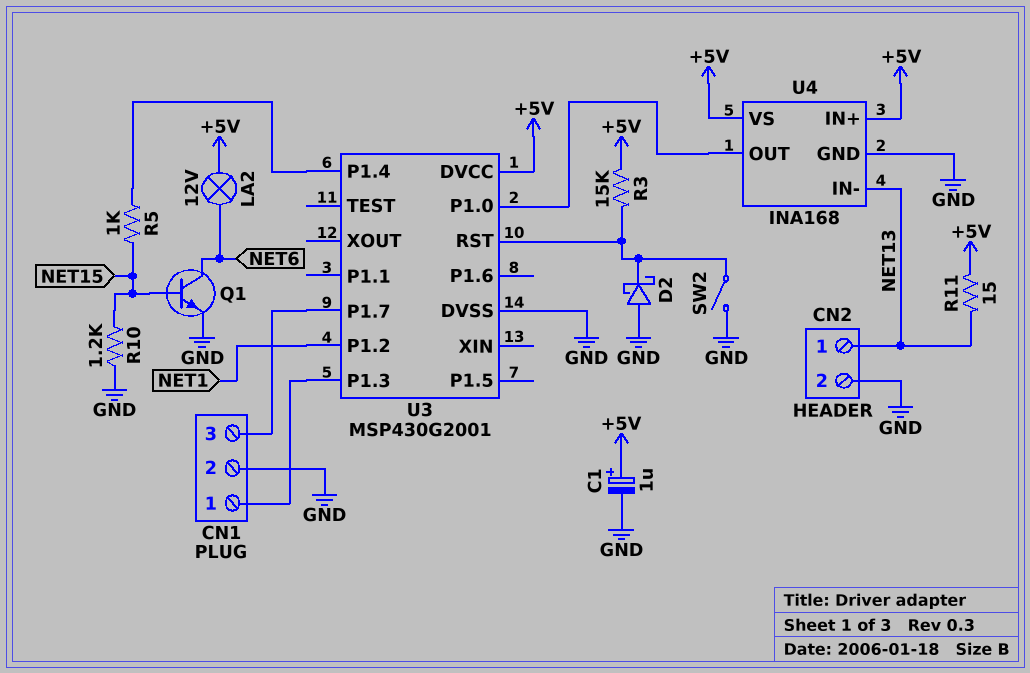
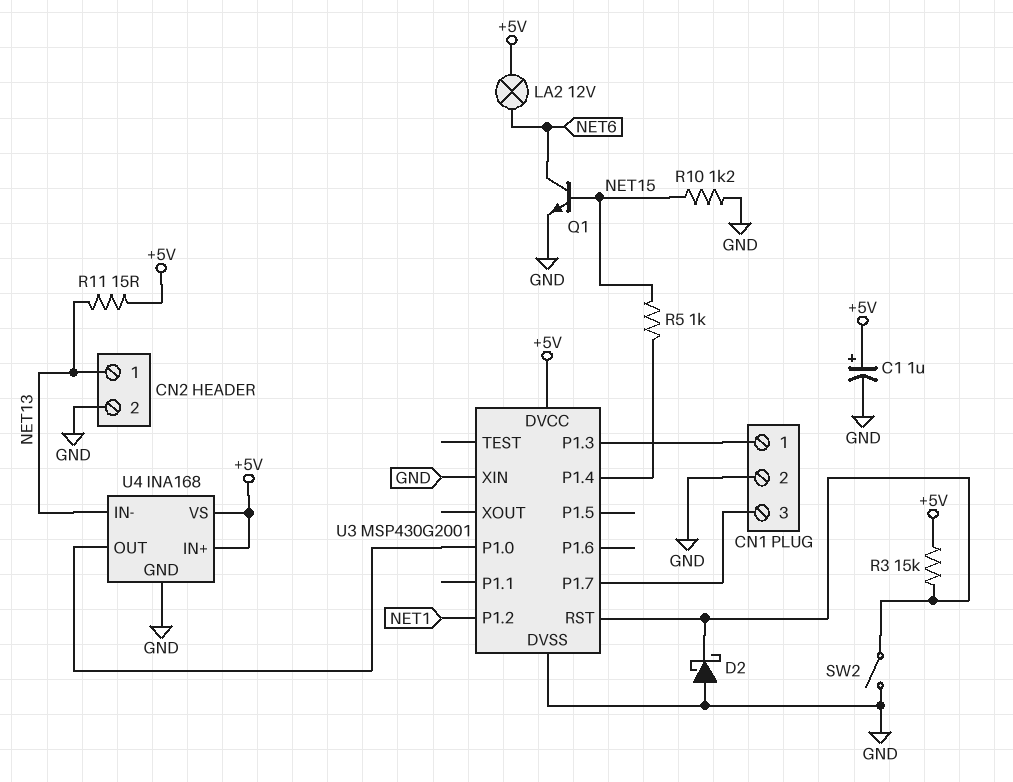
U3 pin XIN: none -> GND

